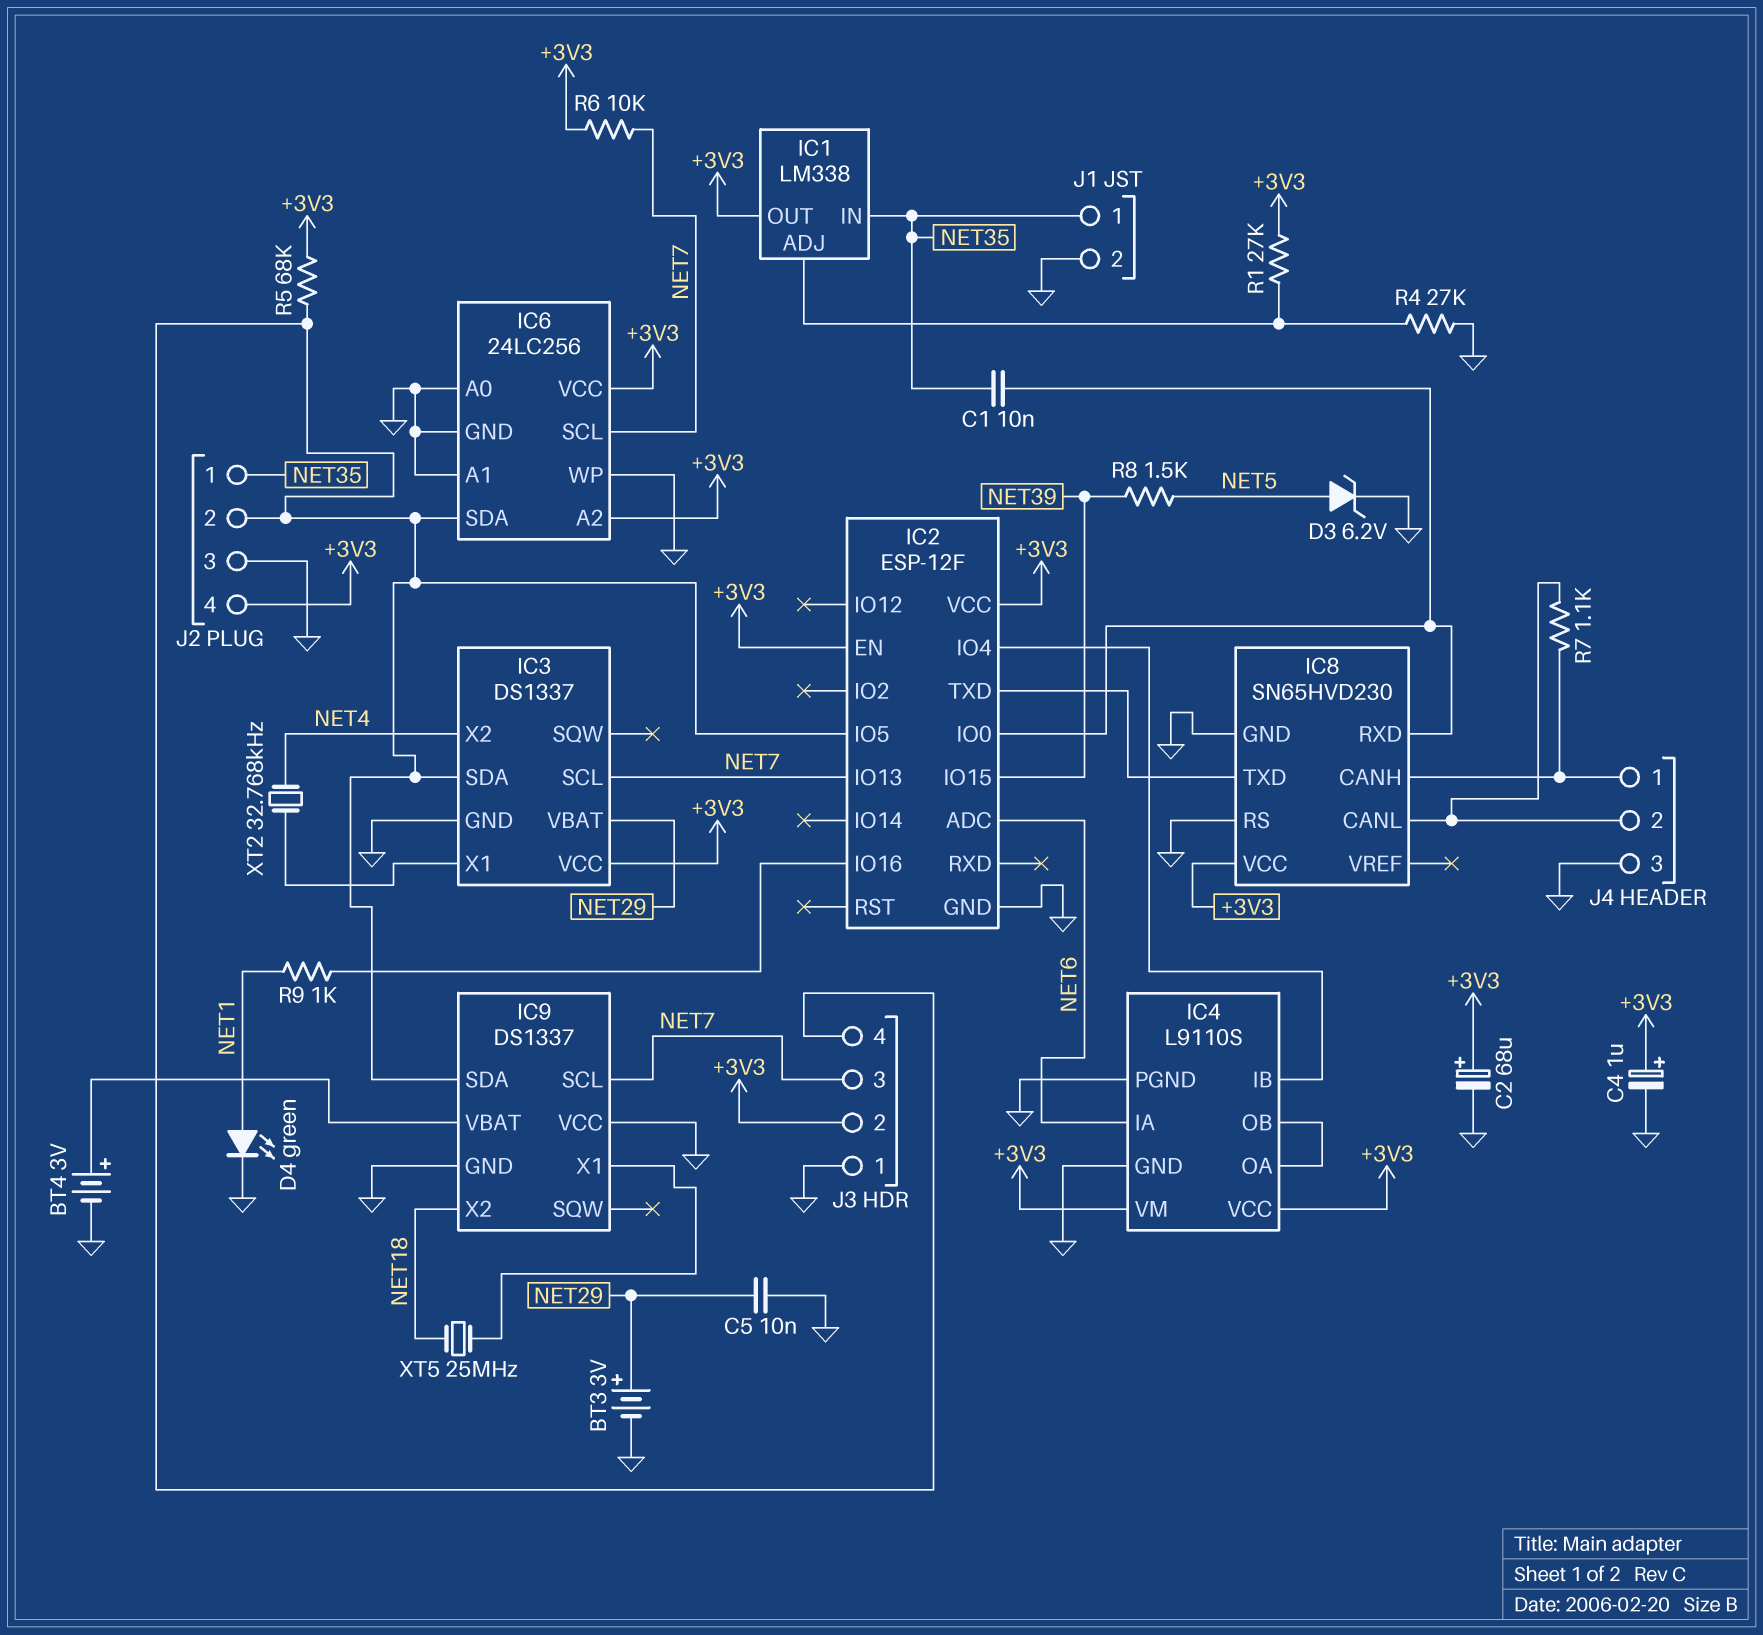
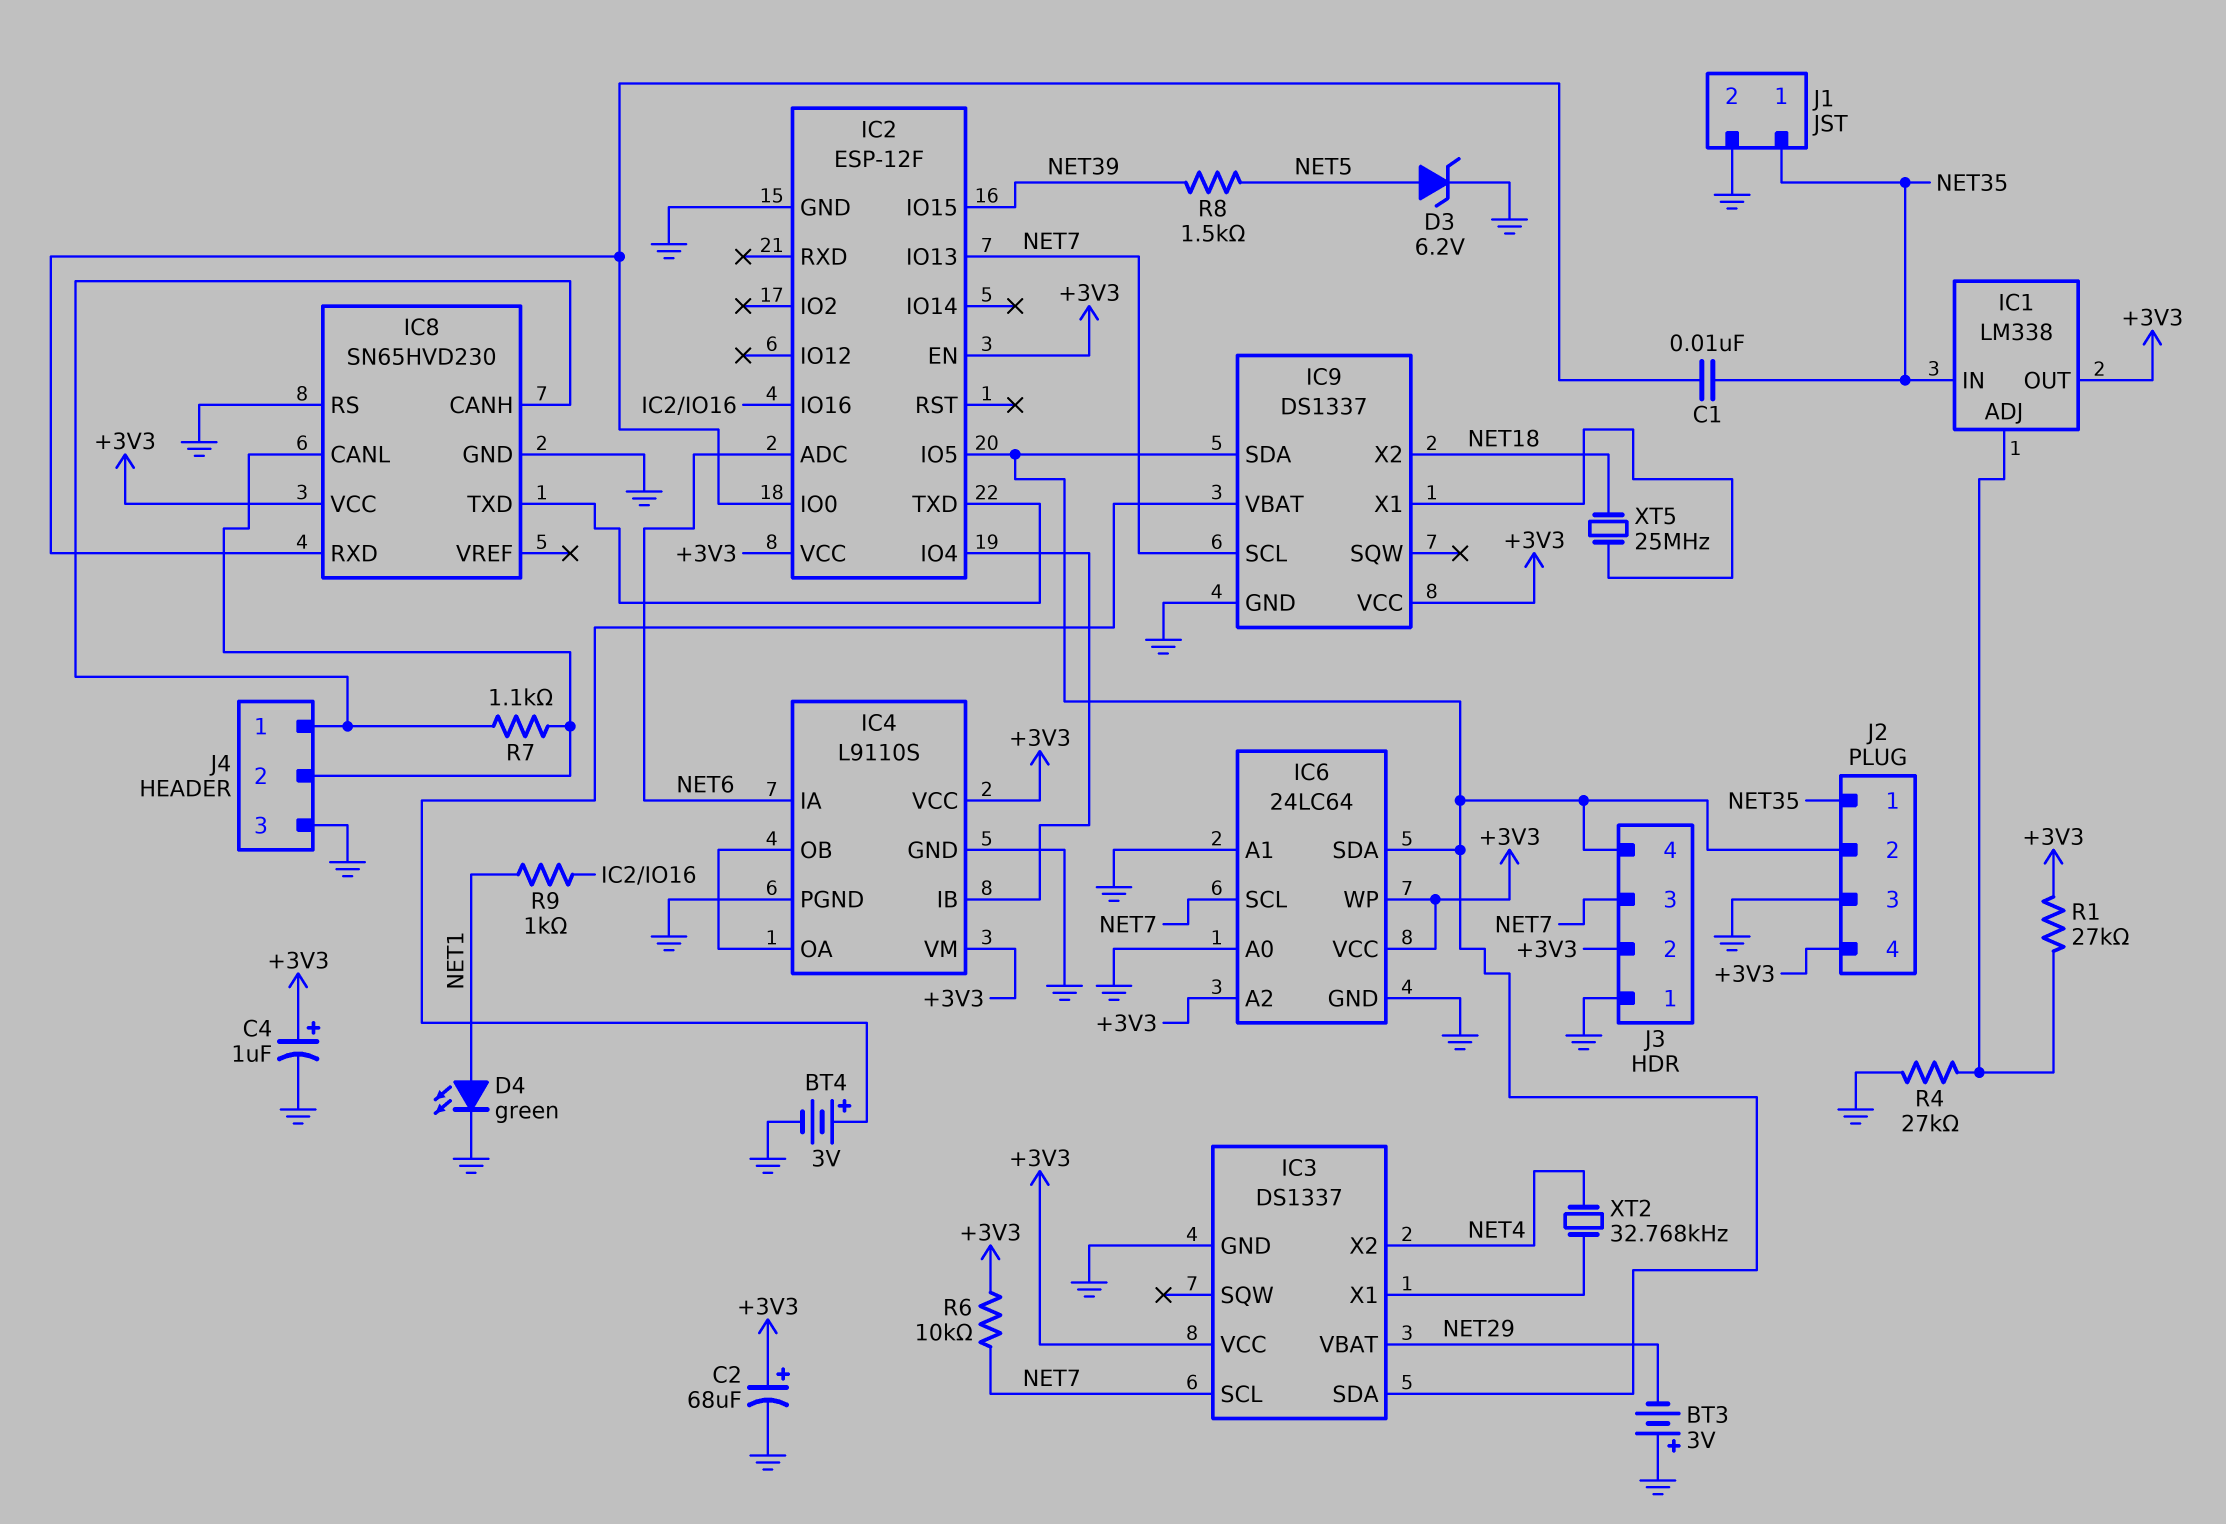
BT3: 3V (plus NET29, minus GND) -> 3V (plus GND, minus NET29)
C5: 10nF (GND, NET29) -> none
IC6: 24LC256 -> 24LC64
IC6 pin WP: GND -> +3V3
IC9 pin VCC: GND -> +3V3
R5: 68k (+3V3, IC2/IO5) -> none

